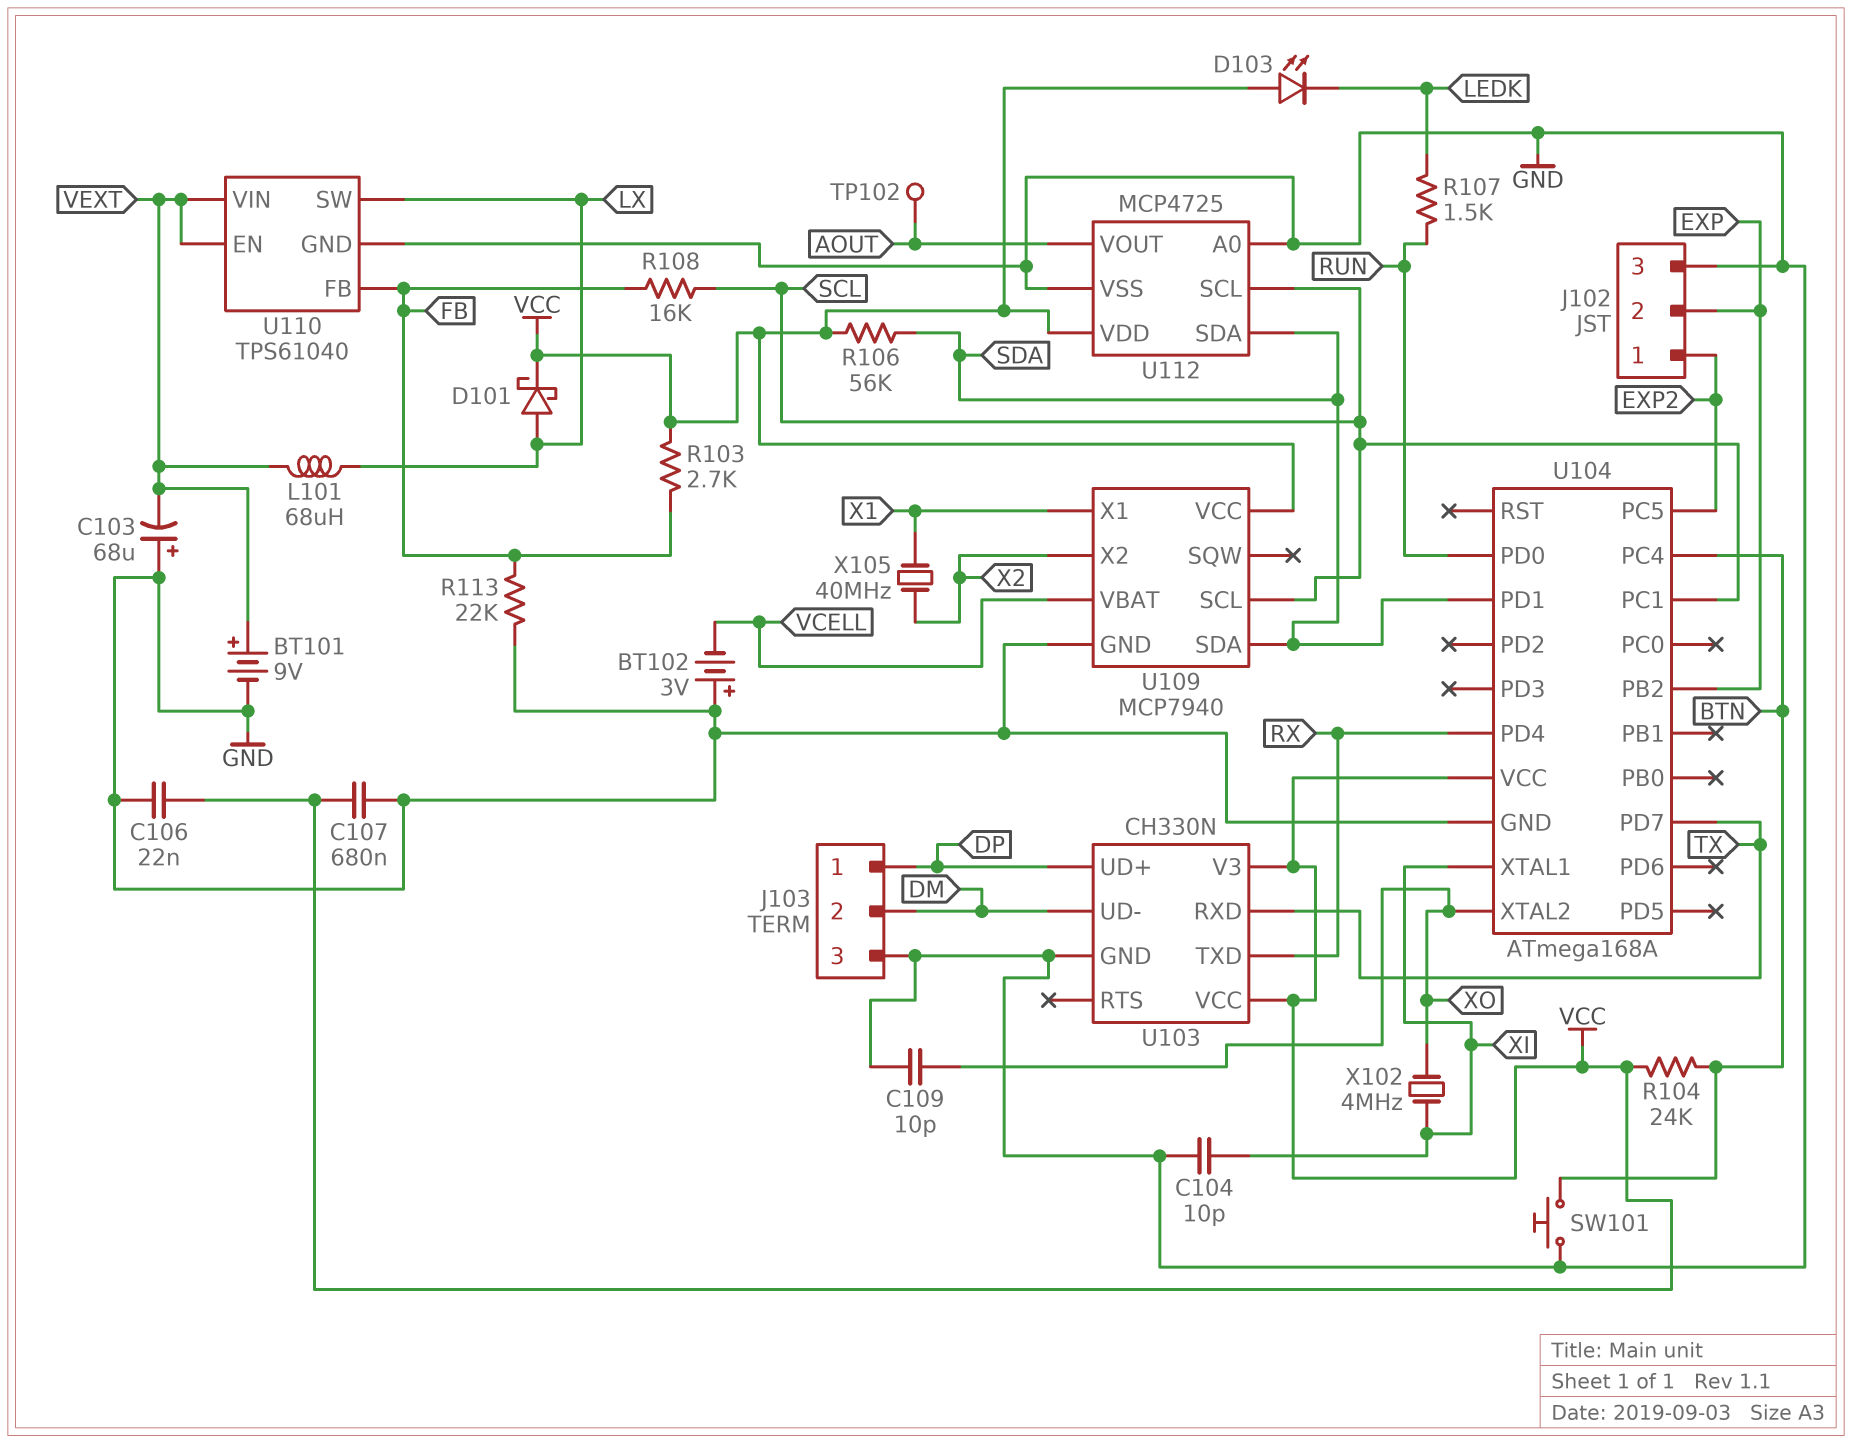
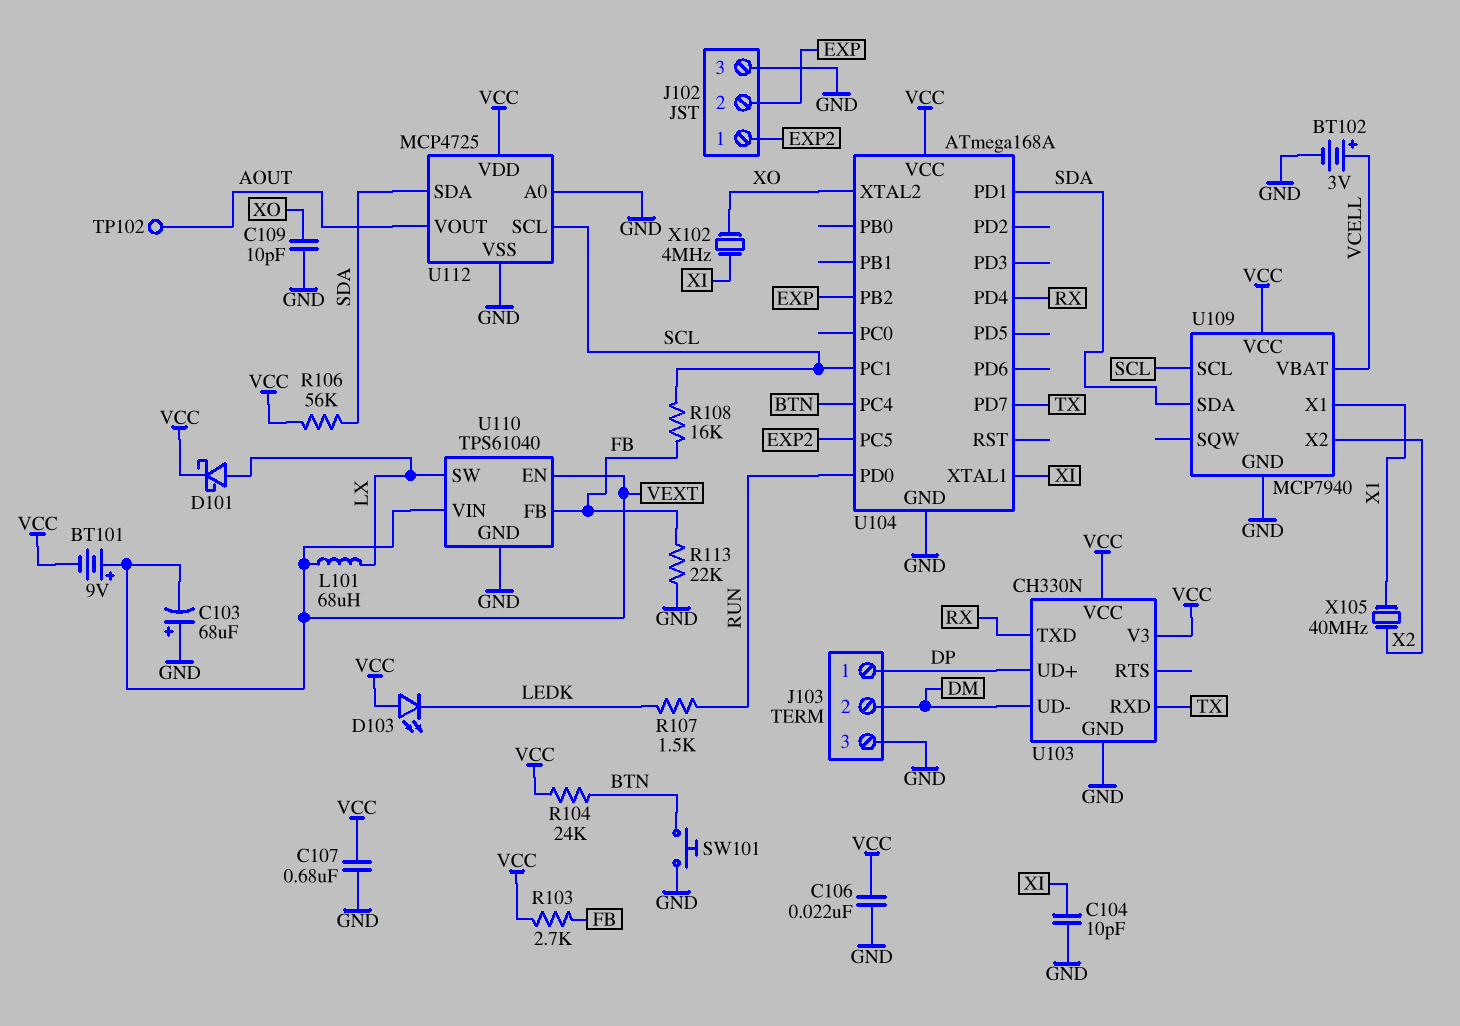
BT101: 9V (plus VEXT, minus GND) -> 9V (plus VEXT, minus VCC)
BT102: 3V (plus GND, minus VCELL) -> 3V (plus VCELL, minus GND)

